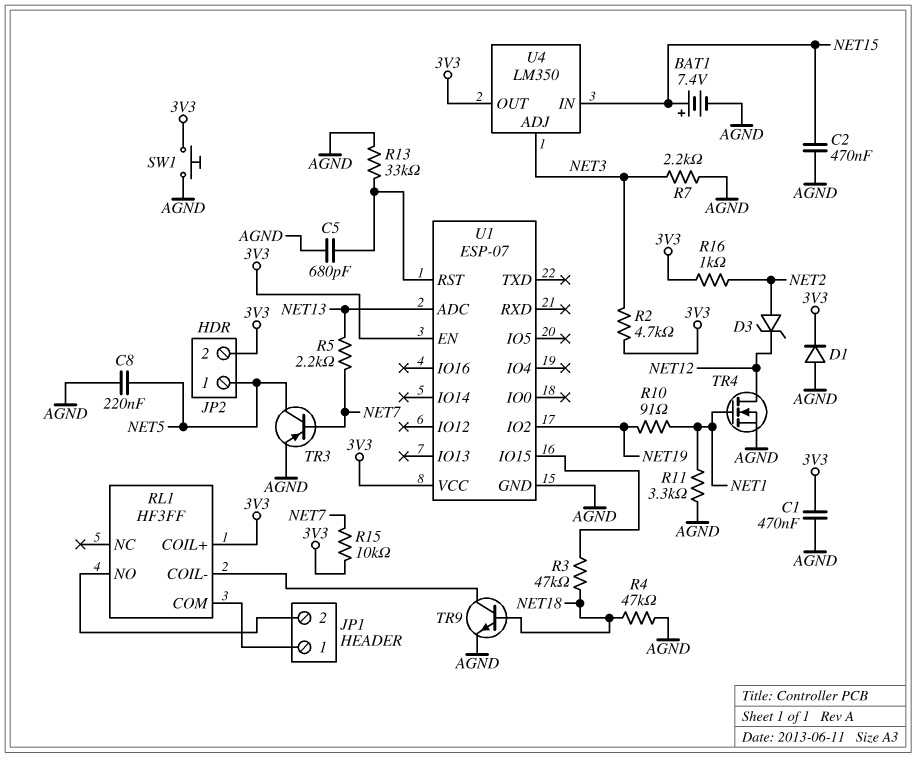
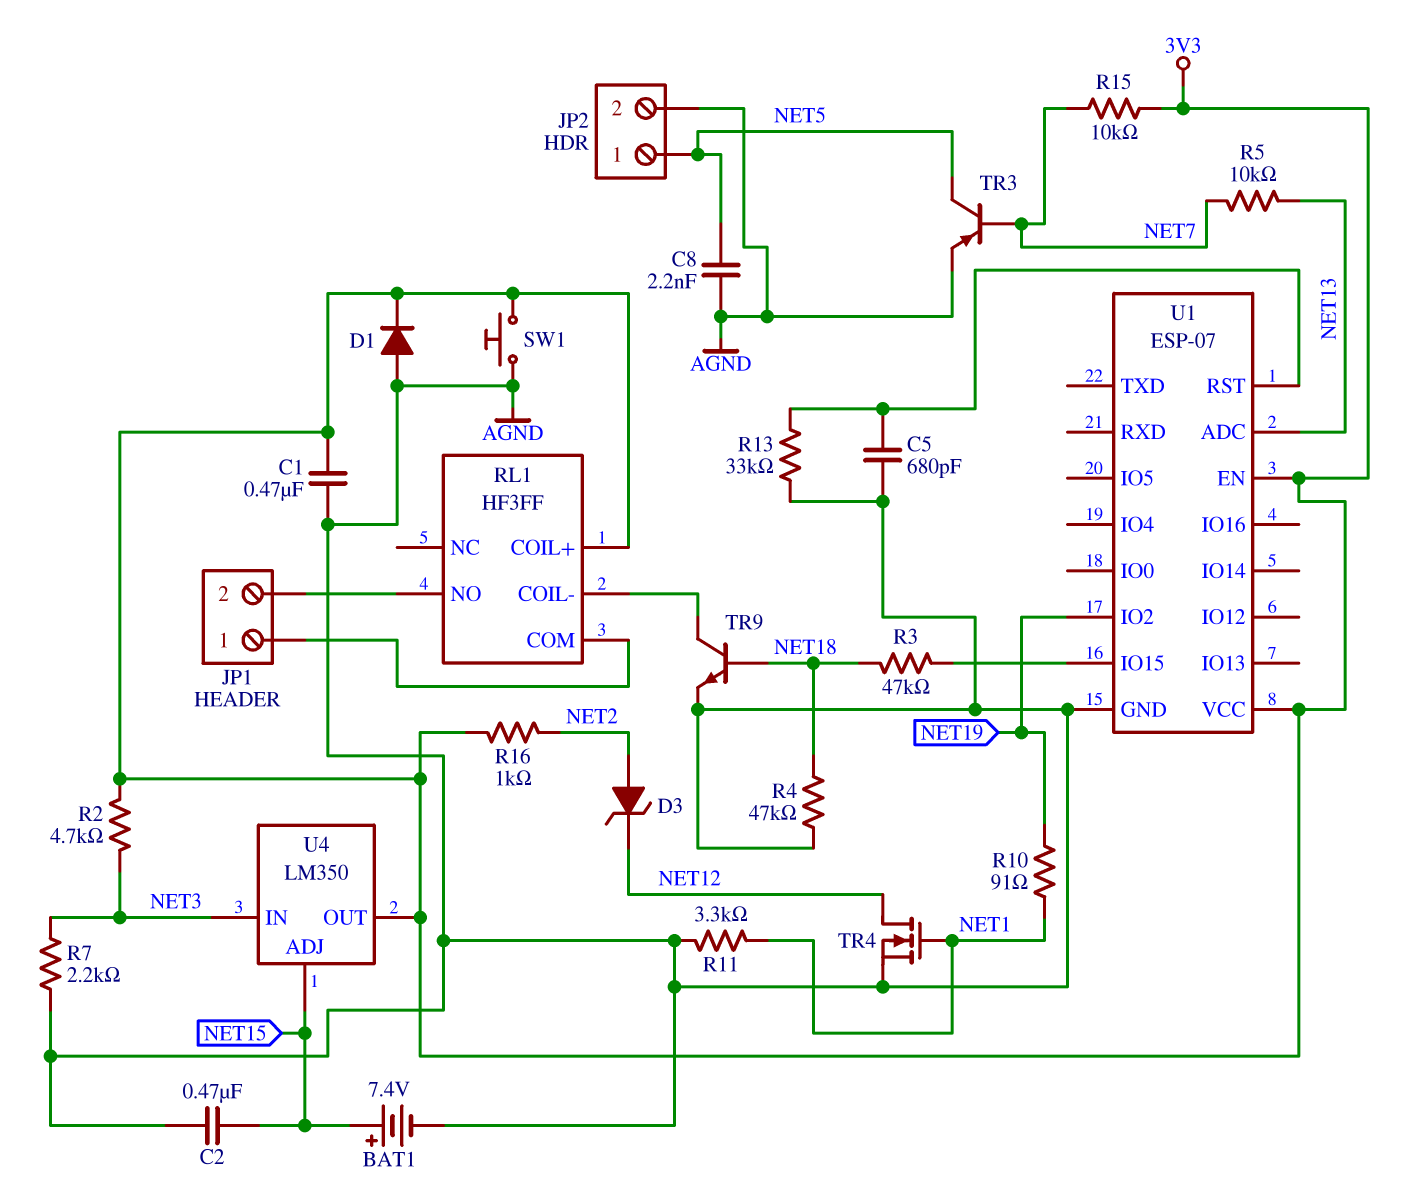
C8: 220nF (AGND, NET5) -> 2.2nF (AGND, NET5)
JP2 pin 2: 3V3 -> AGND
R5: 2.2k (NET7, NET13) -> 10k (NET7, NET13)
U4 pin ADJ: NET3 -> NET15
U4 pin IN: NET15 -> NET3

